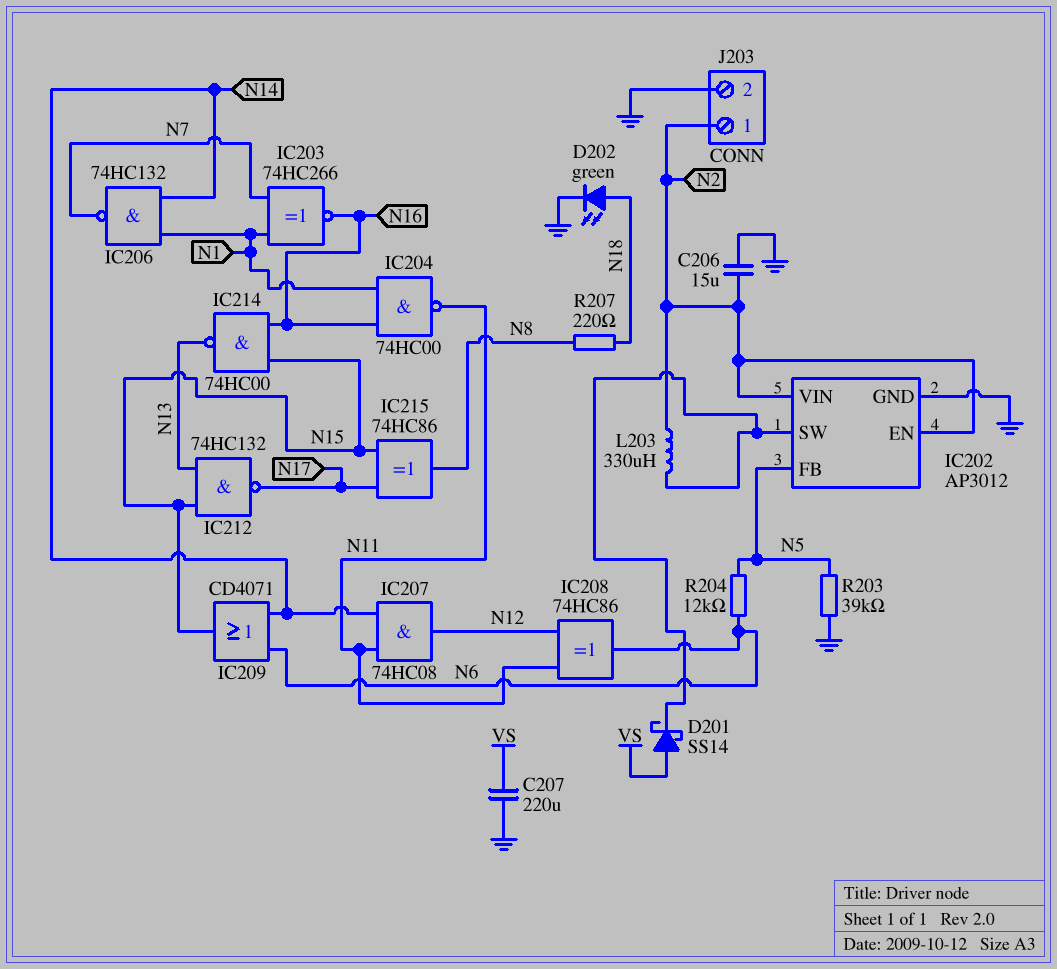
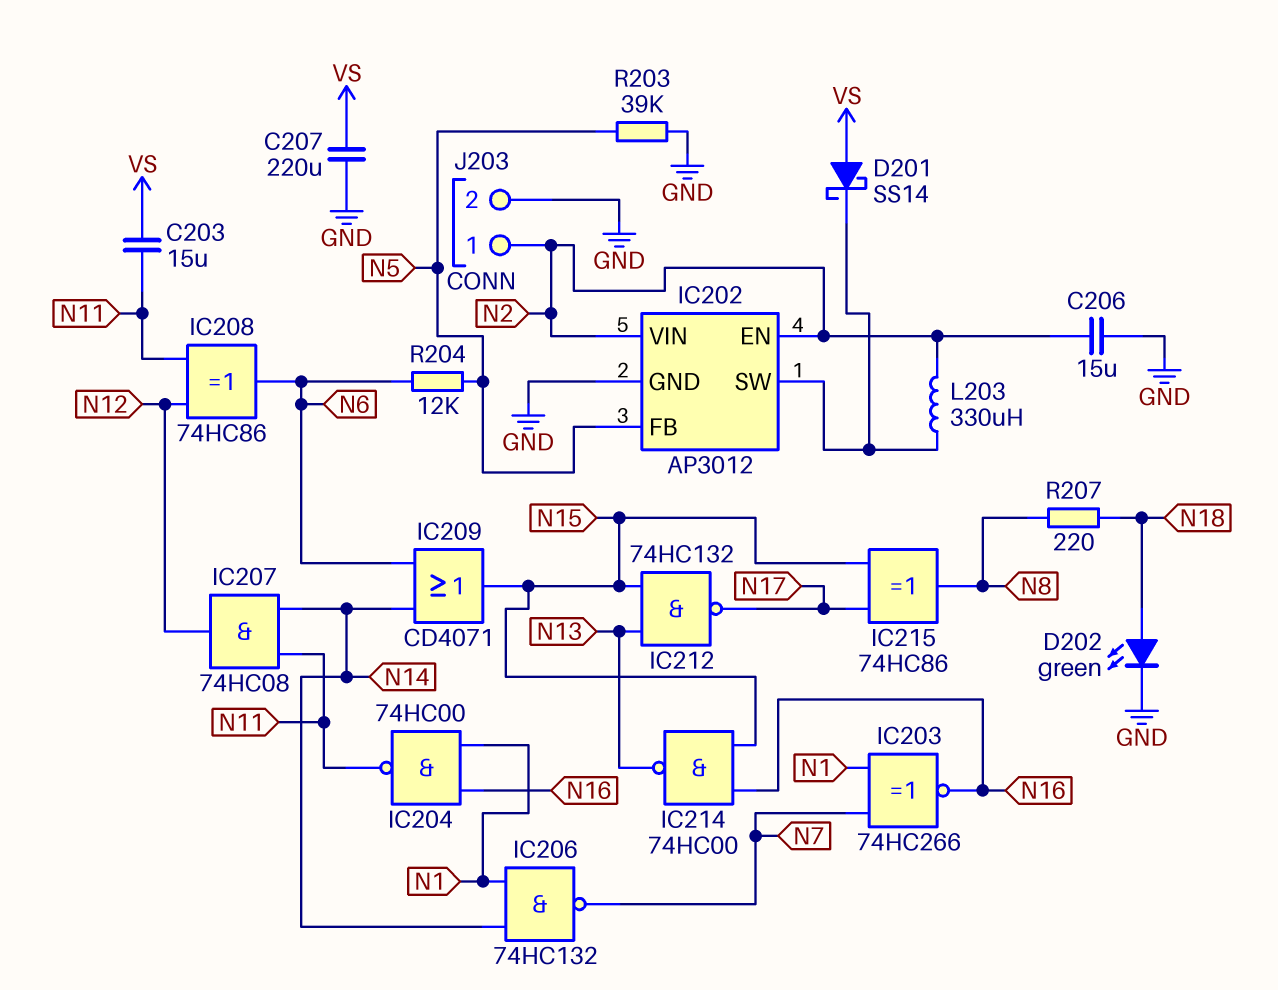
C203: none -> 15uF (N11, VS)

